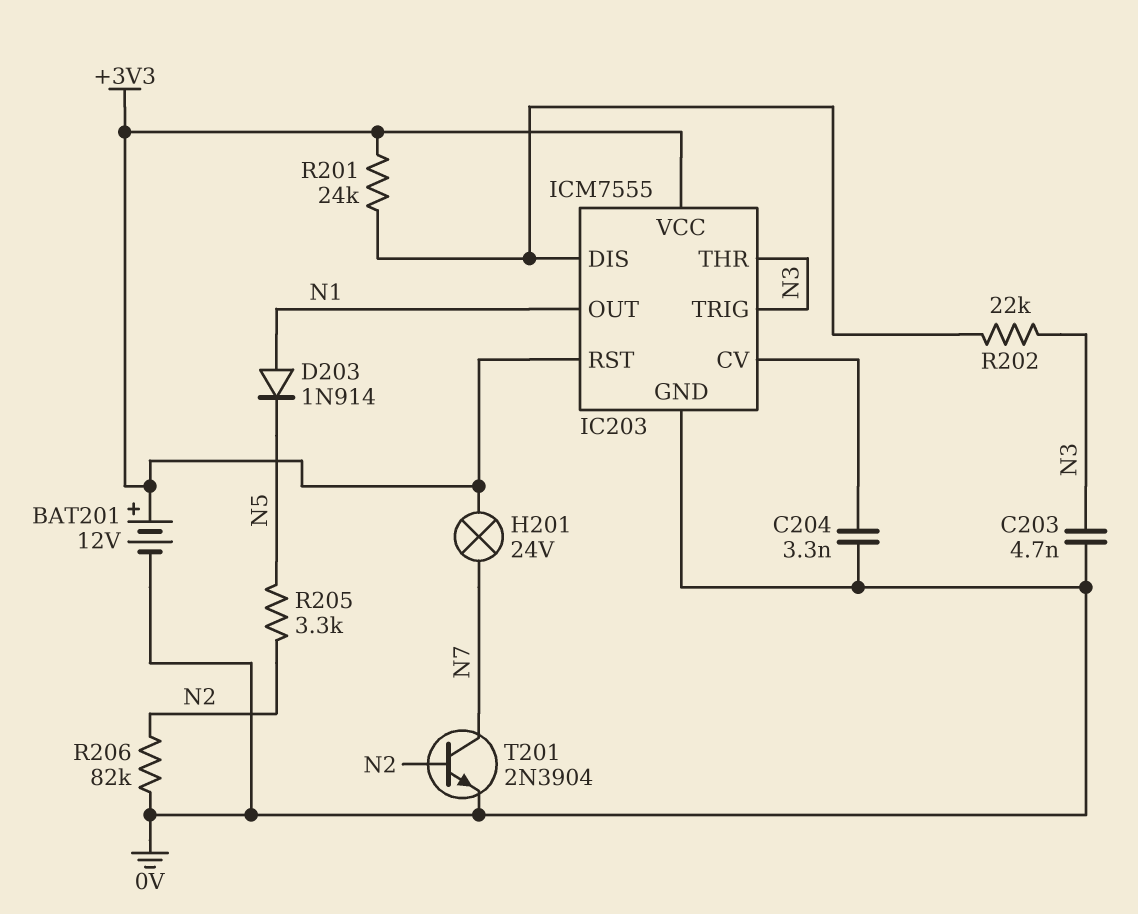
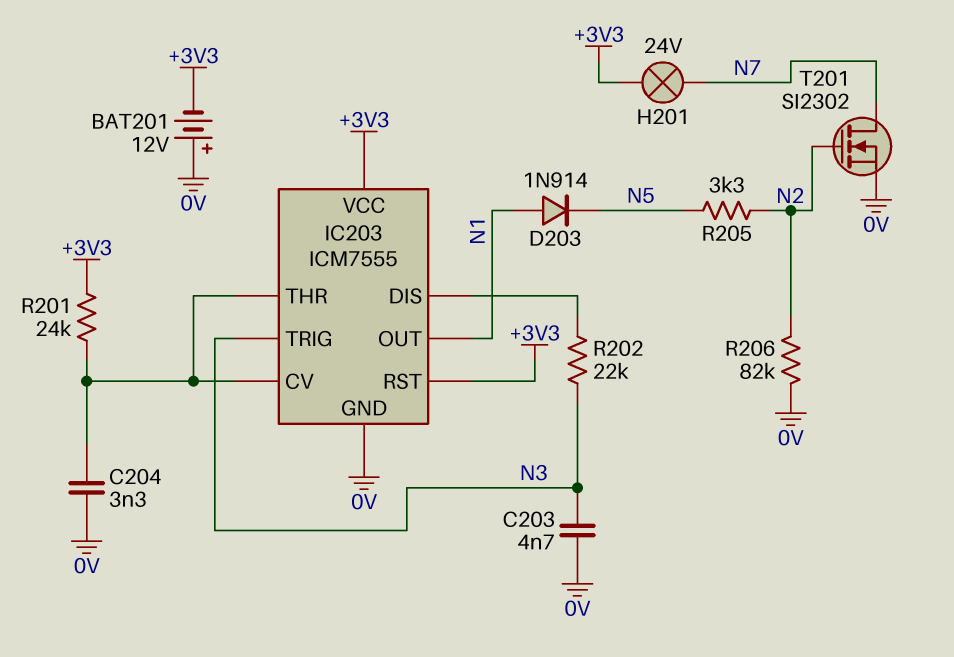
BAT201: 12V (plus +3V3, minus 0V) -> 12V (plus 0V, minus +3V3)
IC203 pin THR: N3 -> IC203/CV
R201: 24k (+3V3, IC203/DIS) -> 24k (+3V3, IC203/CV)
T201: NPN 2N3904 (B N2, C N7, E 0V) -> NMOS SI2302 (G N2, D N7, S 0V)

